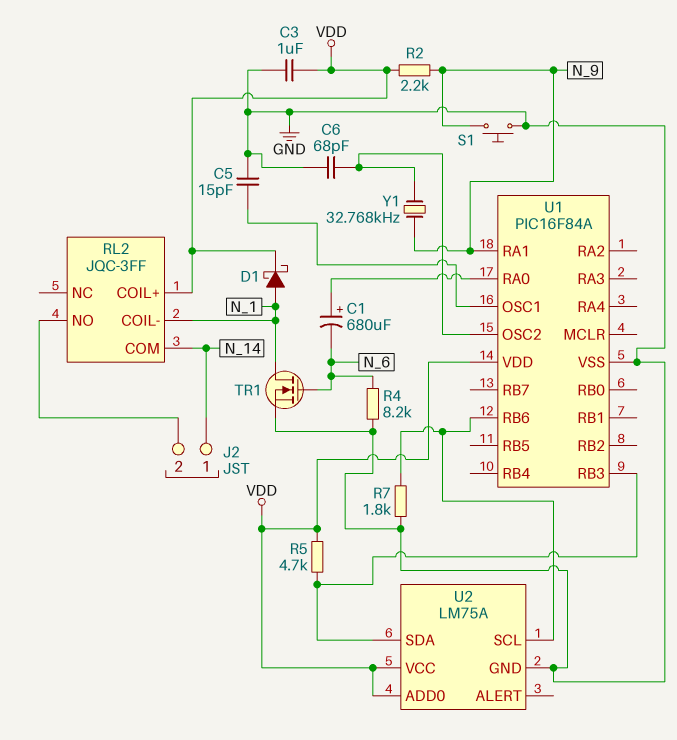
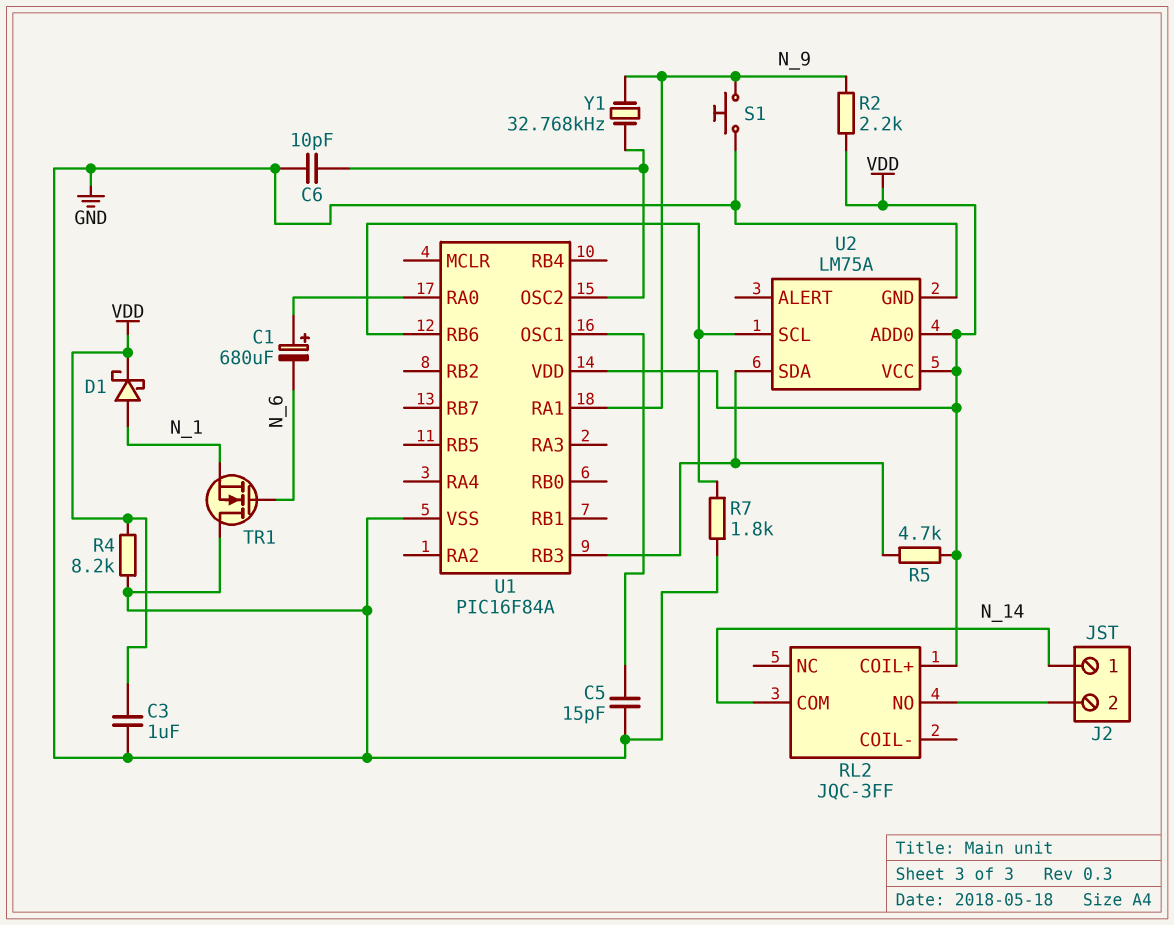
C6: 68pF (GND, U1/OSC2) -> 10pF (GND, U1/OSC2)
R4: 8.2k (GND, N_6) -> 8.2k (GND, VDD)
RL2 pin COIL-: N_1 -> none
TR1: NMOS (G N_6, D N_1, S GND) -> NMOS (G N_6, D GND, S N_1)

